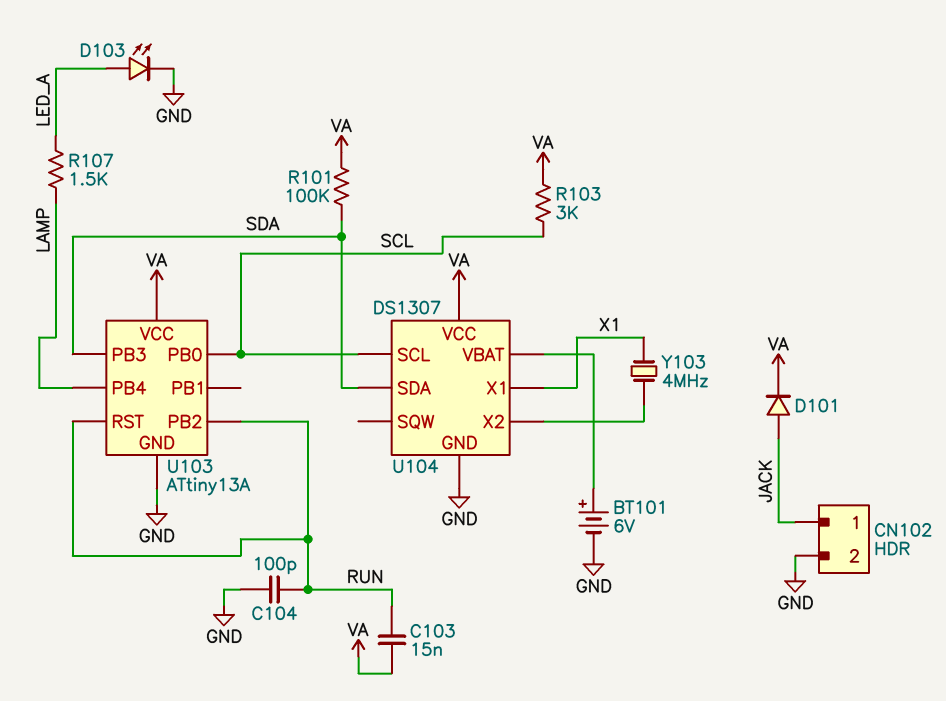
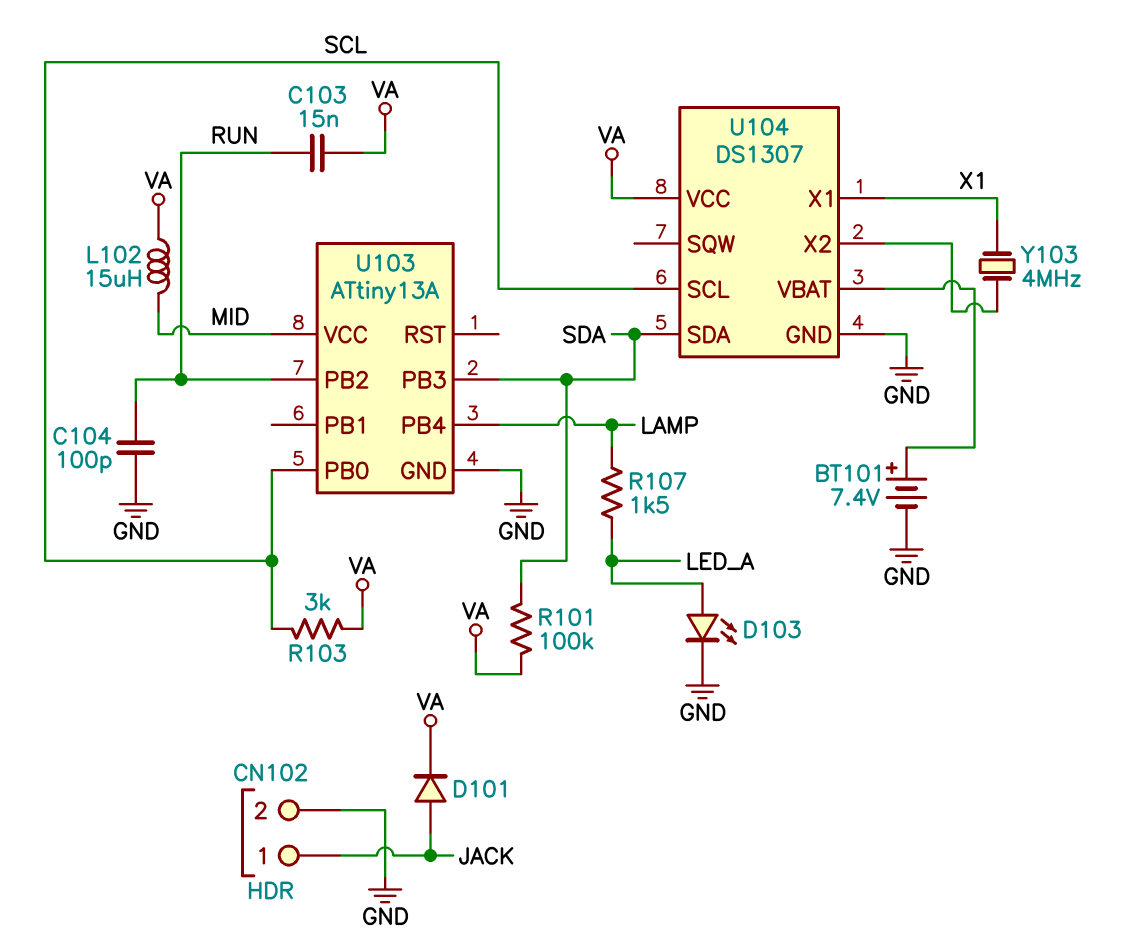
BT101: 6V (plus U104/VBAT, minus GND) -> 7.4V (plus U104/VBAT, minus GND)
L102: none -> 15uH (MID, VA)
U103 pin RST: RUN -> none
U103 pin VCC: VA -> MID

